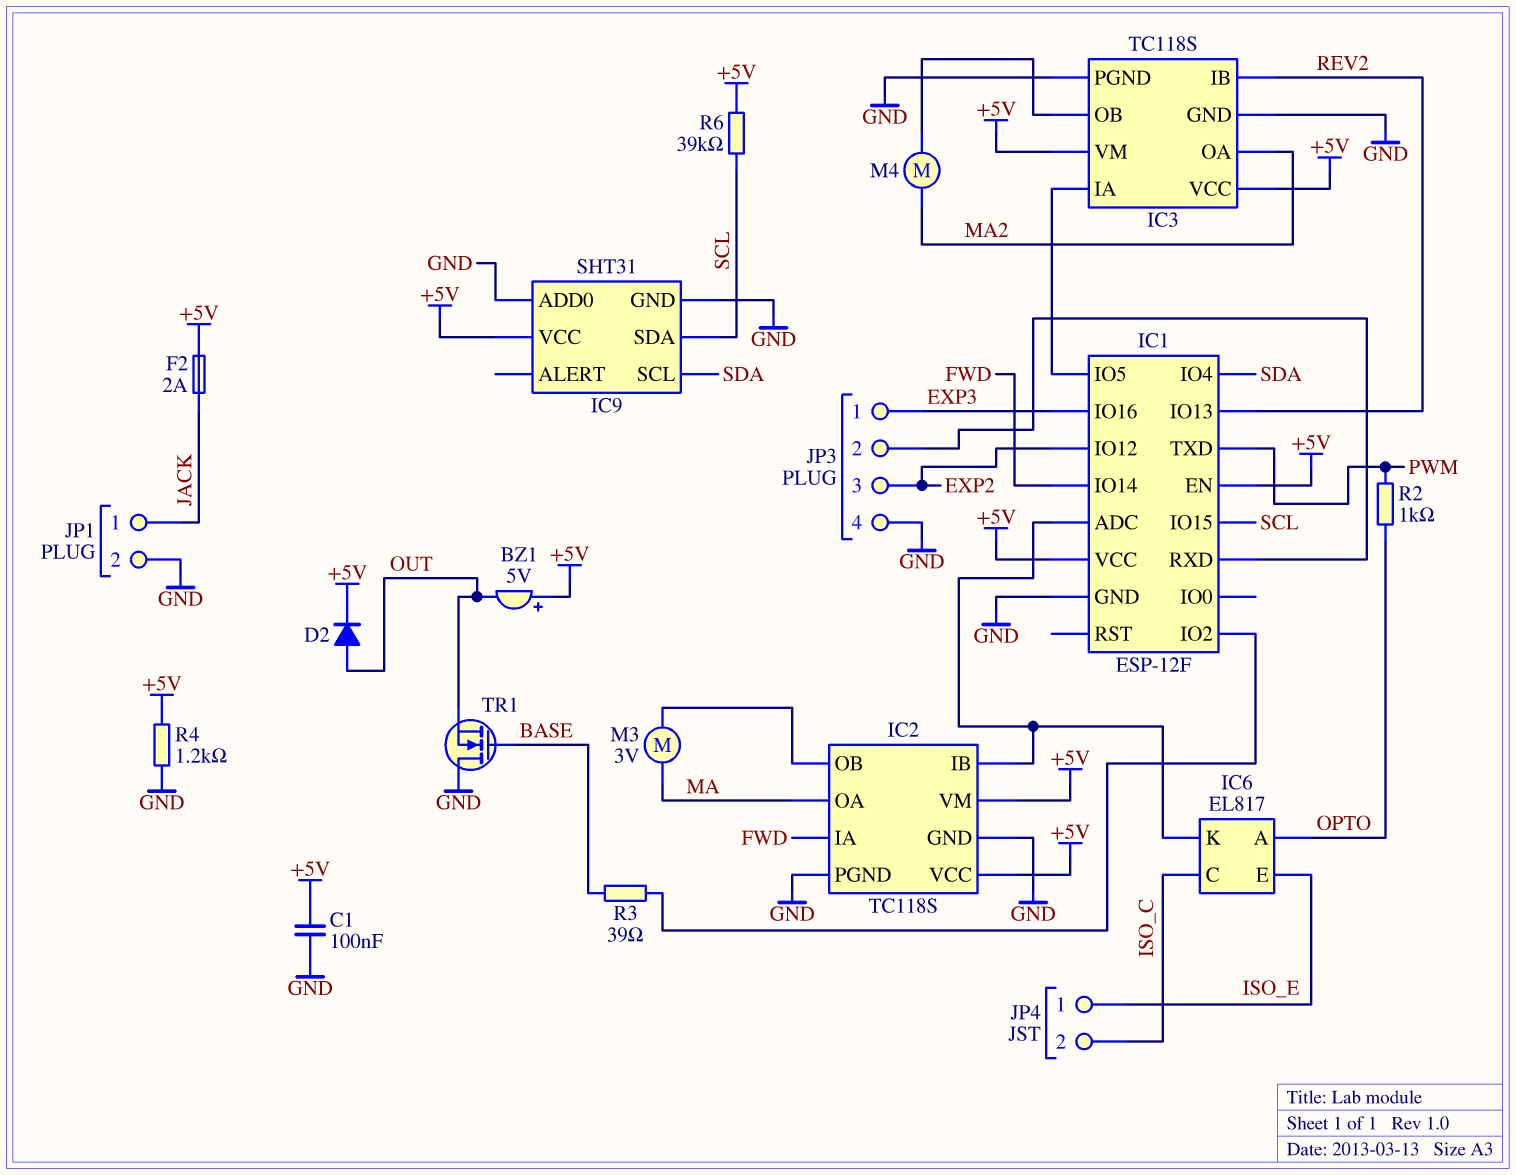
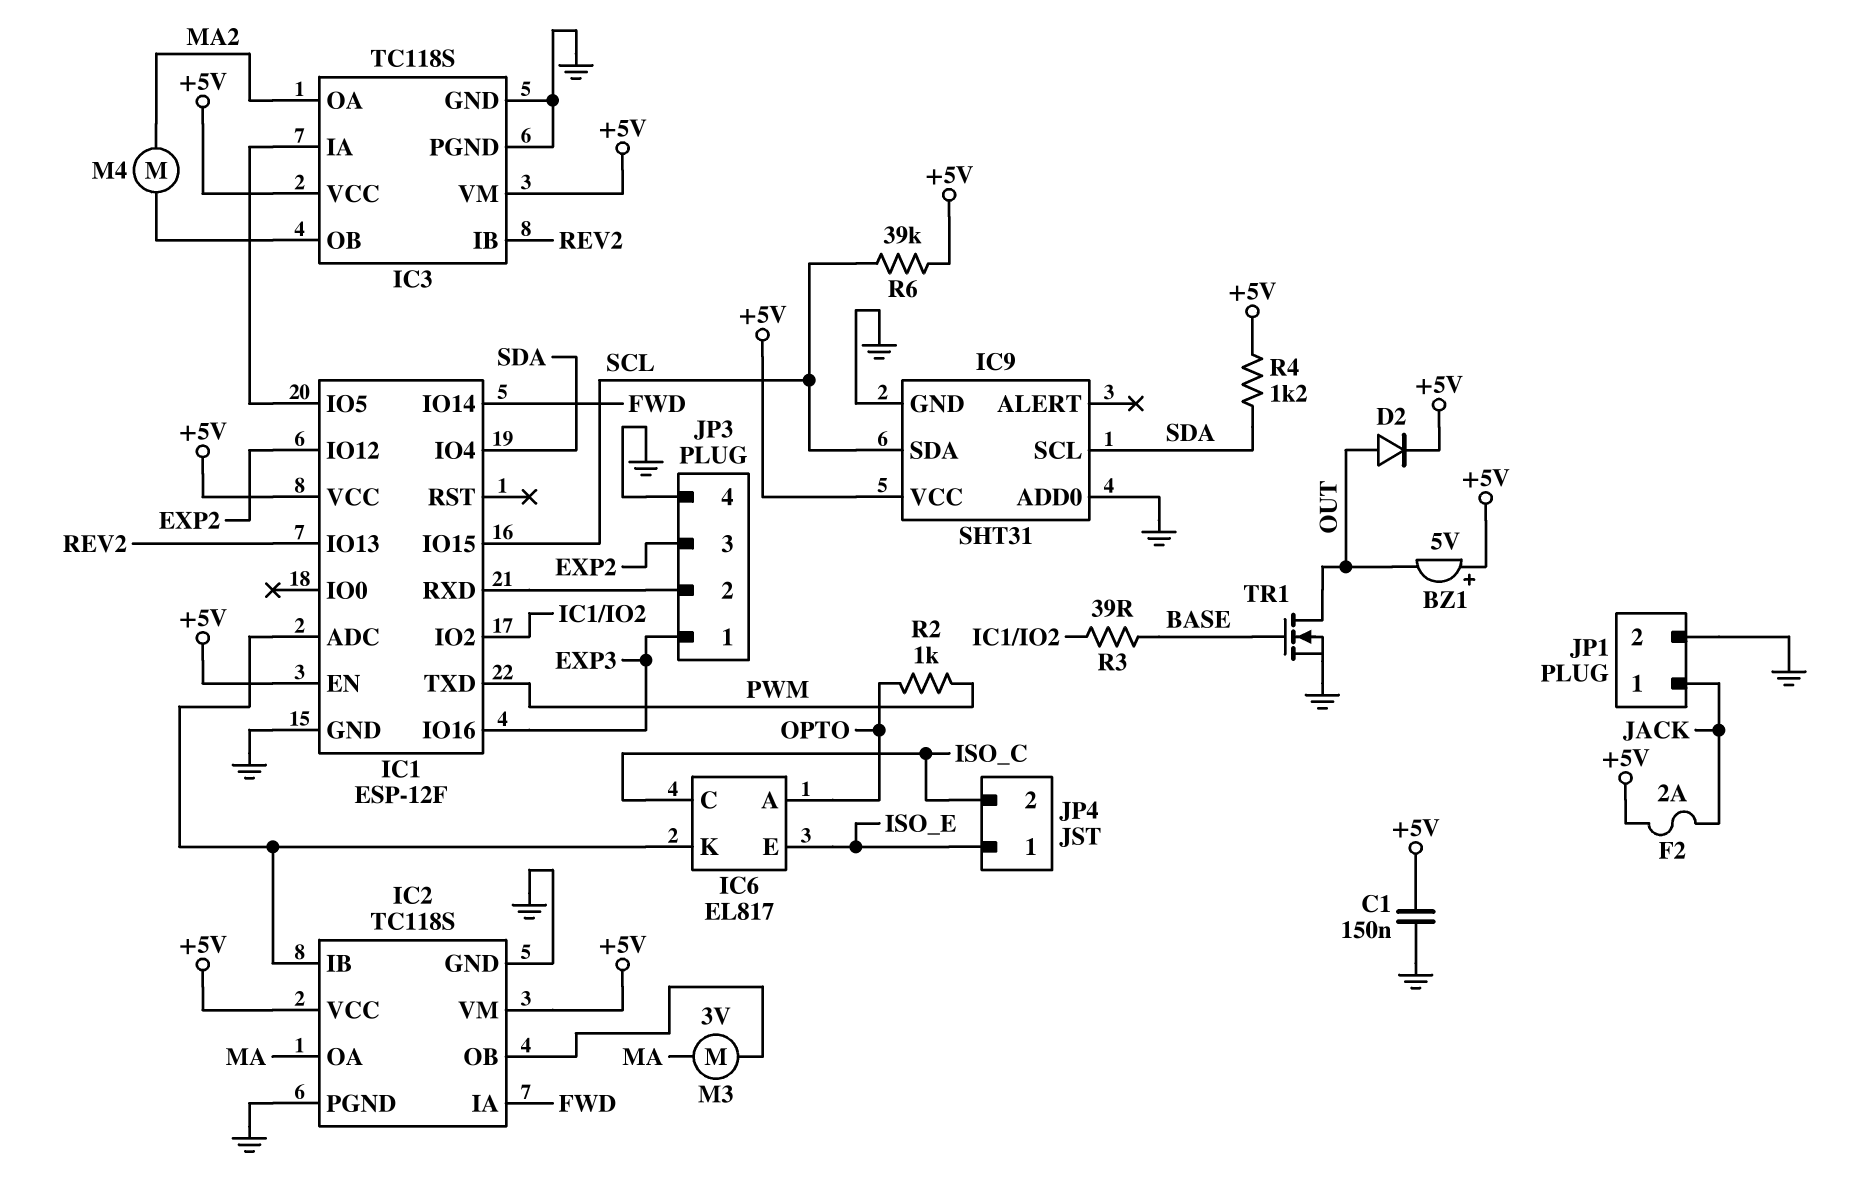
C1: 100nF (+5V, GND) -> 150nF (+5V, GND)
R4: 1.2k (+5V, GND) -> 1.2k (+5V, SDA)
TR1: NMOS (G BASE, D GND, S OUT) -> NMOS (G BASE, D OUT, S GND)

